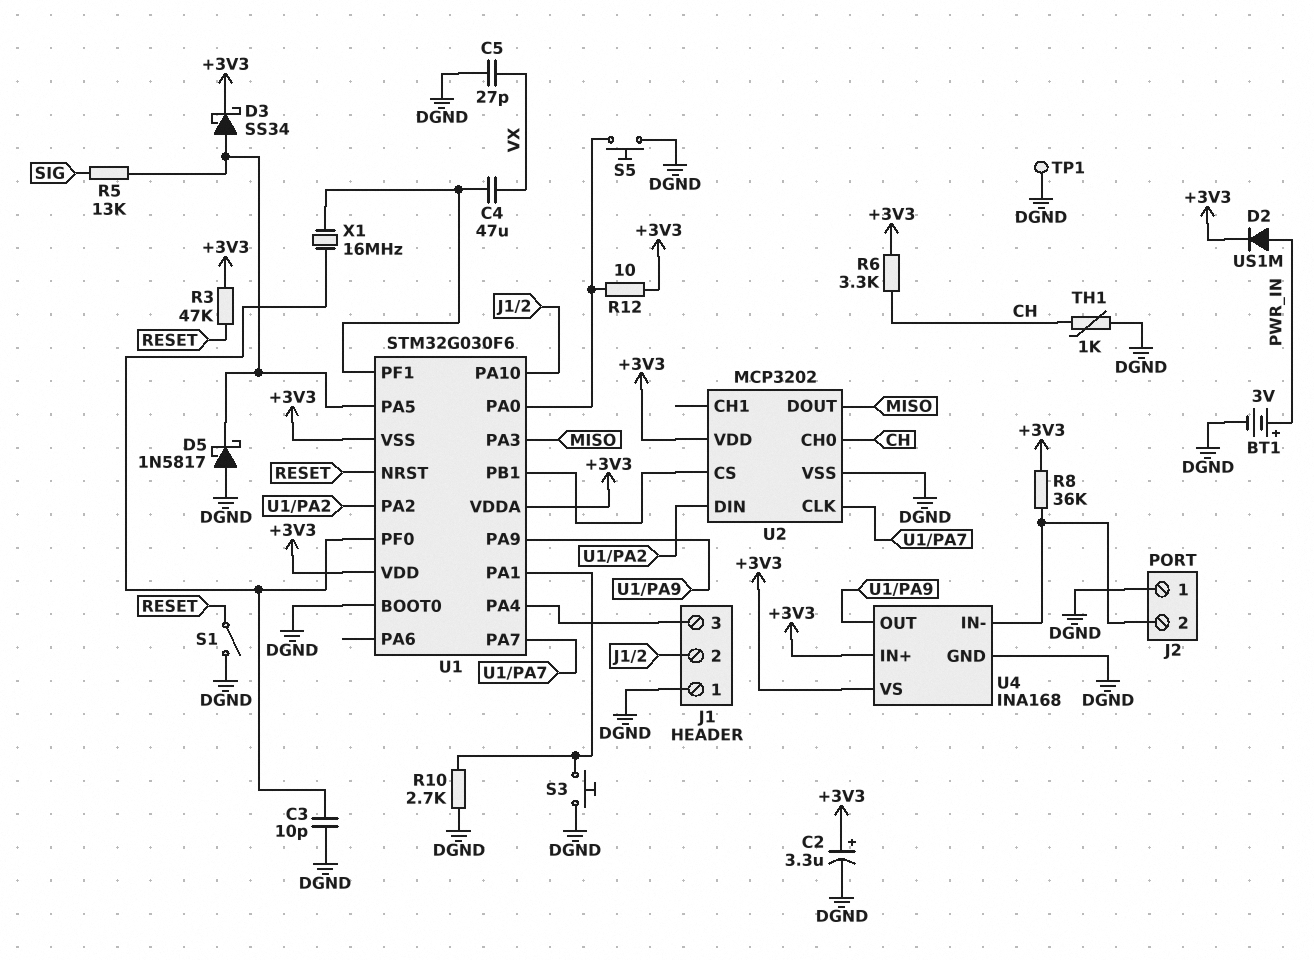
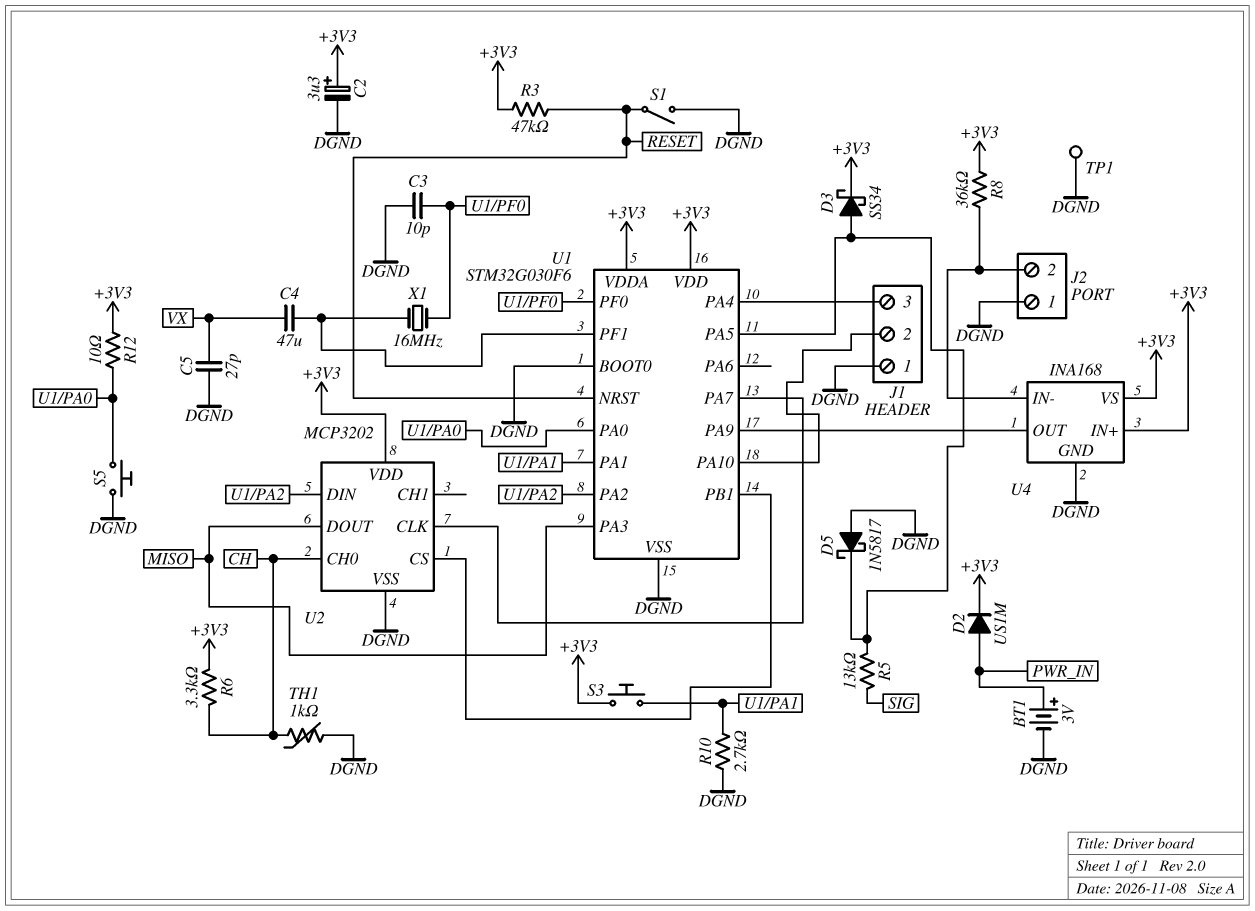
S3: button (DGND, U1/PA1) -> button (+3V3, U1/PA1)
U1 pin VSS: +3V3 -> DGND

